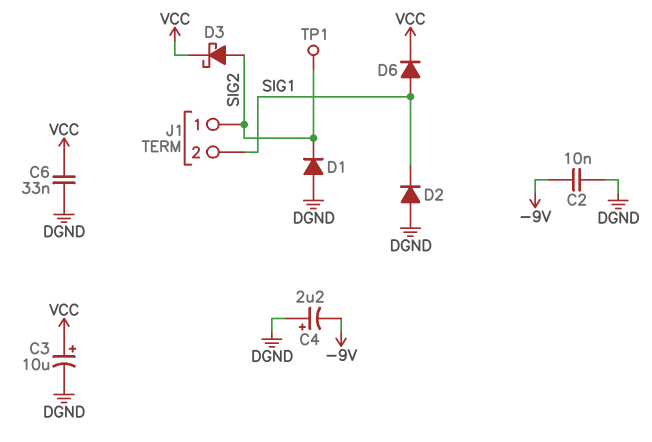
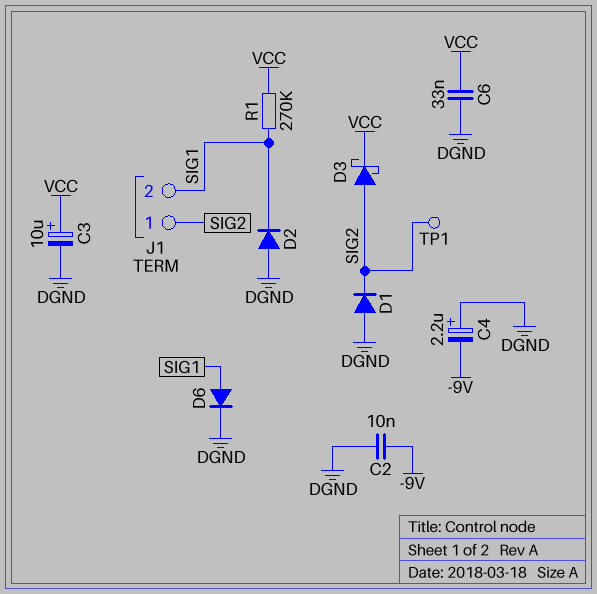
D6: diode (A SIG1, K VCC) -> diode (A SIG1, K DGND)
R1: none -> 270k (SIG1, VCC)

